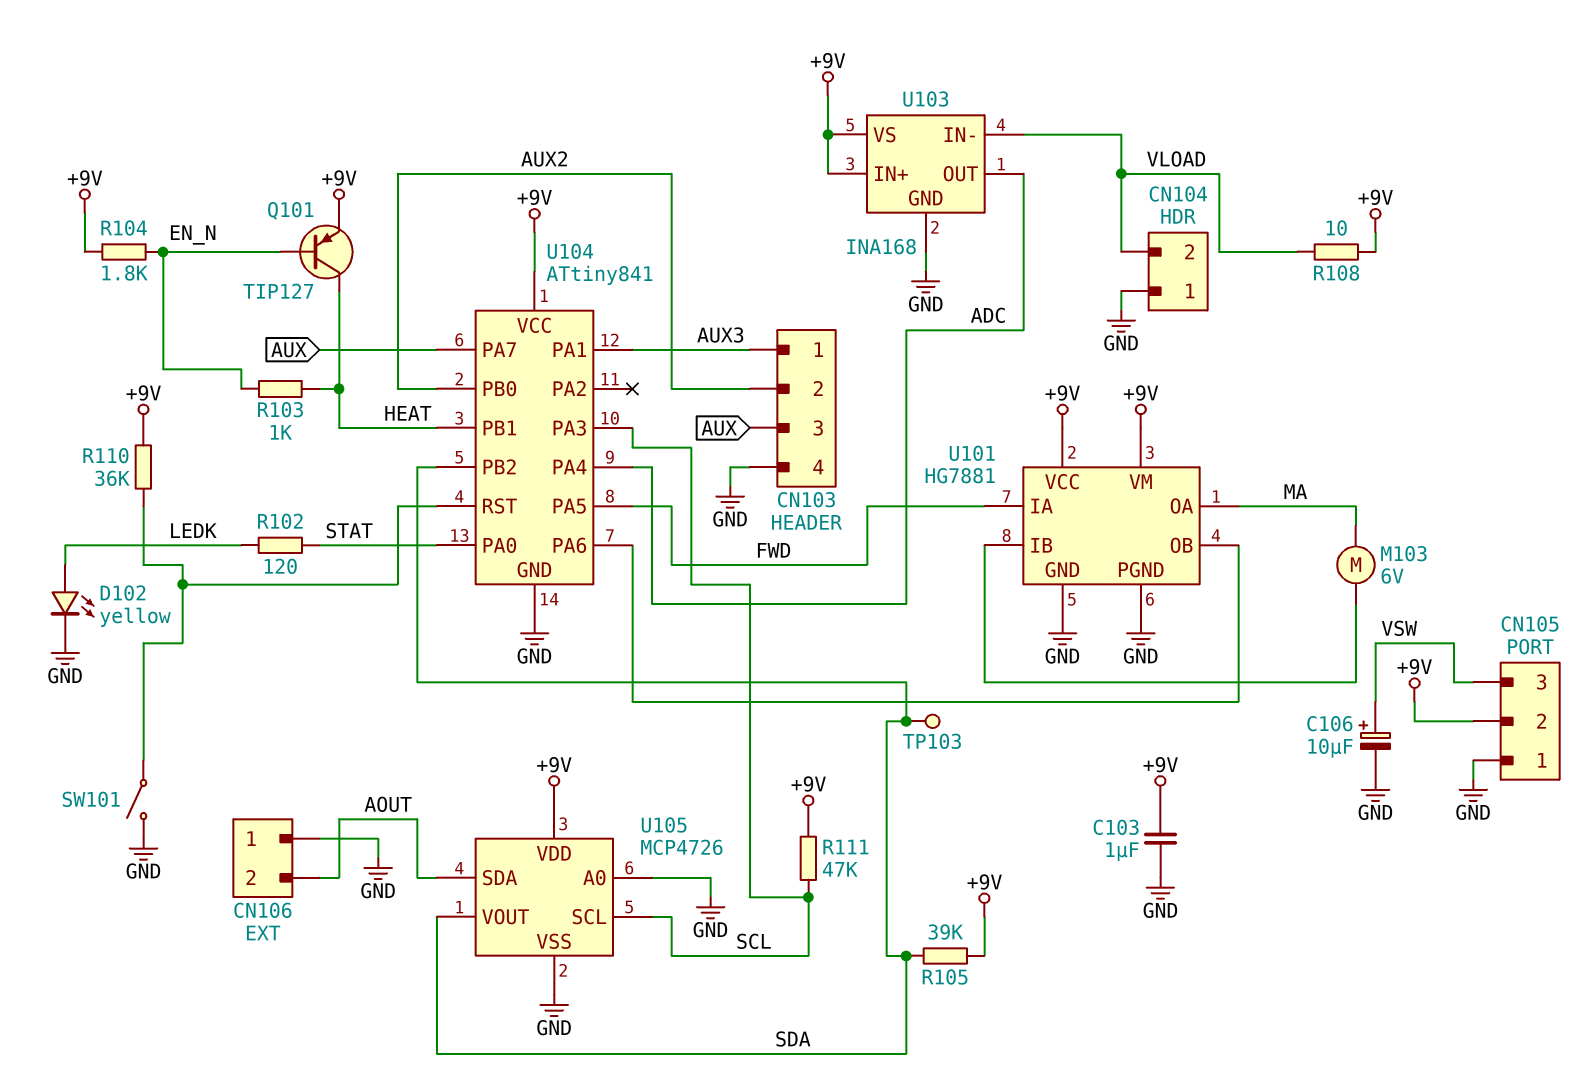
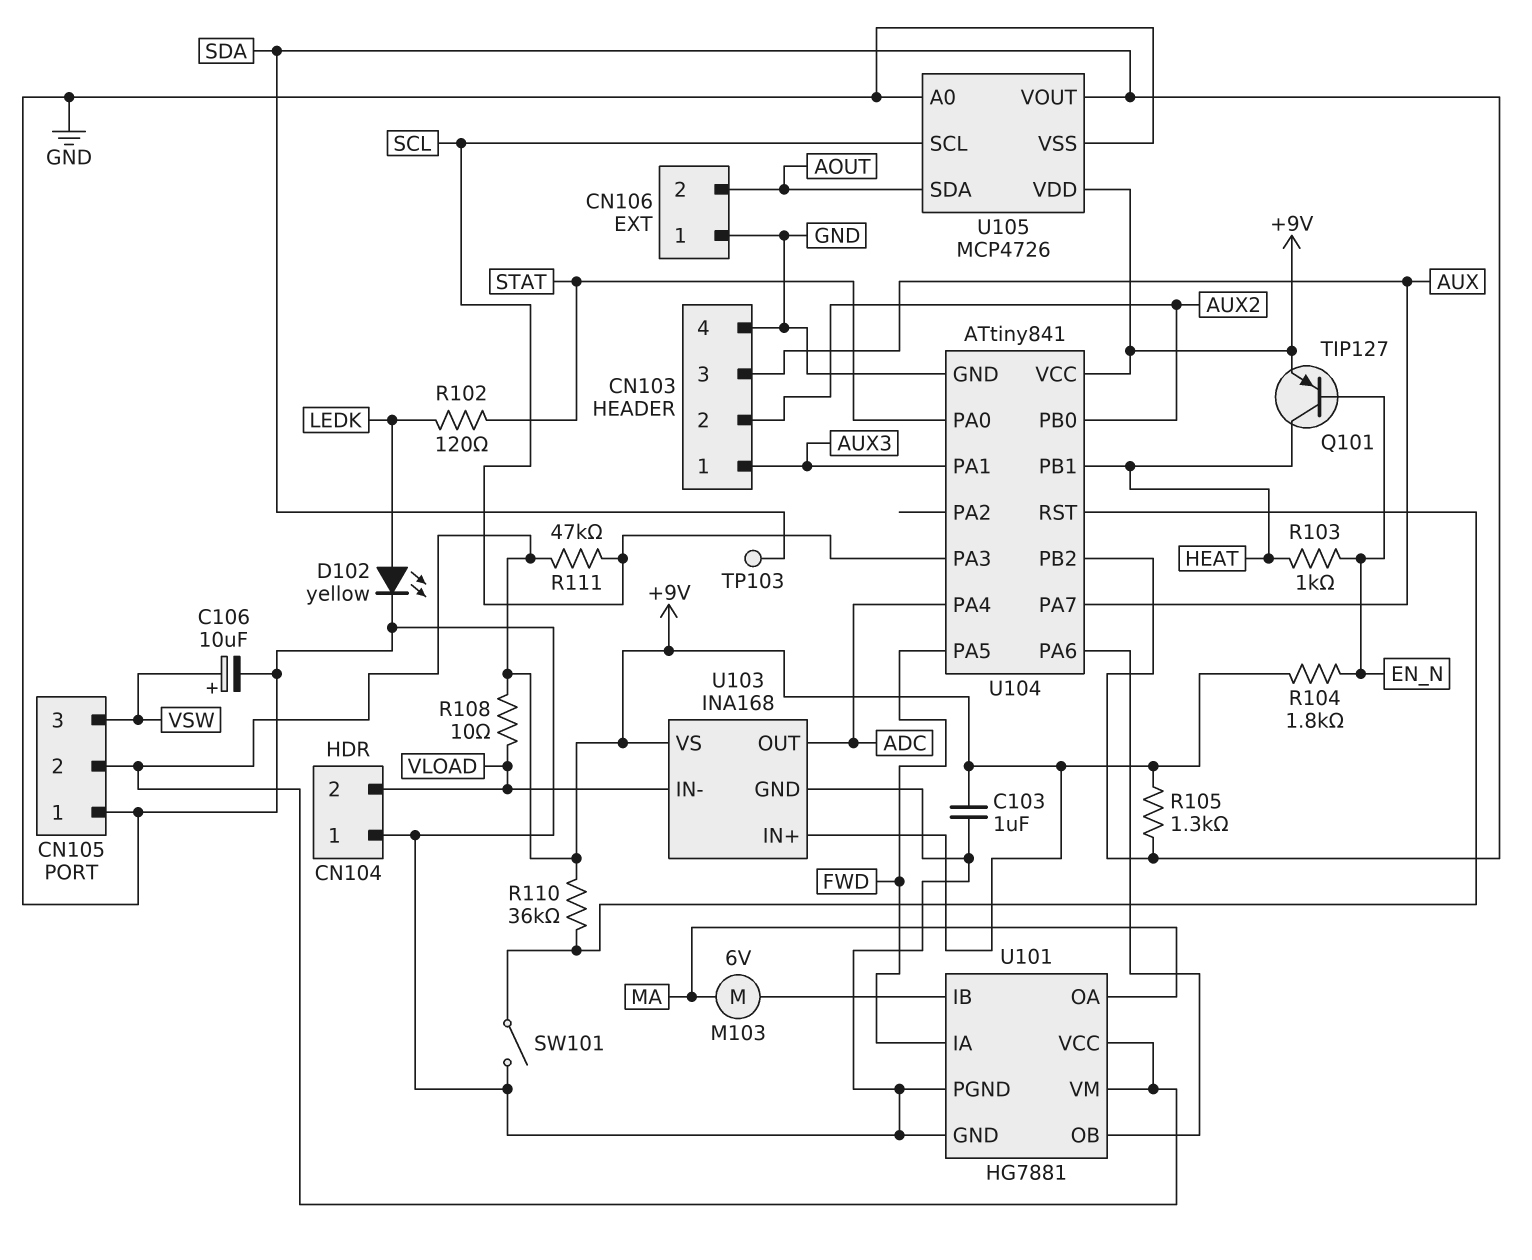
R105: 39k (+9V, SDA) -> 1.3k (+9V, SDA)

